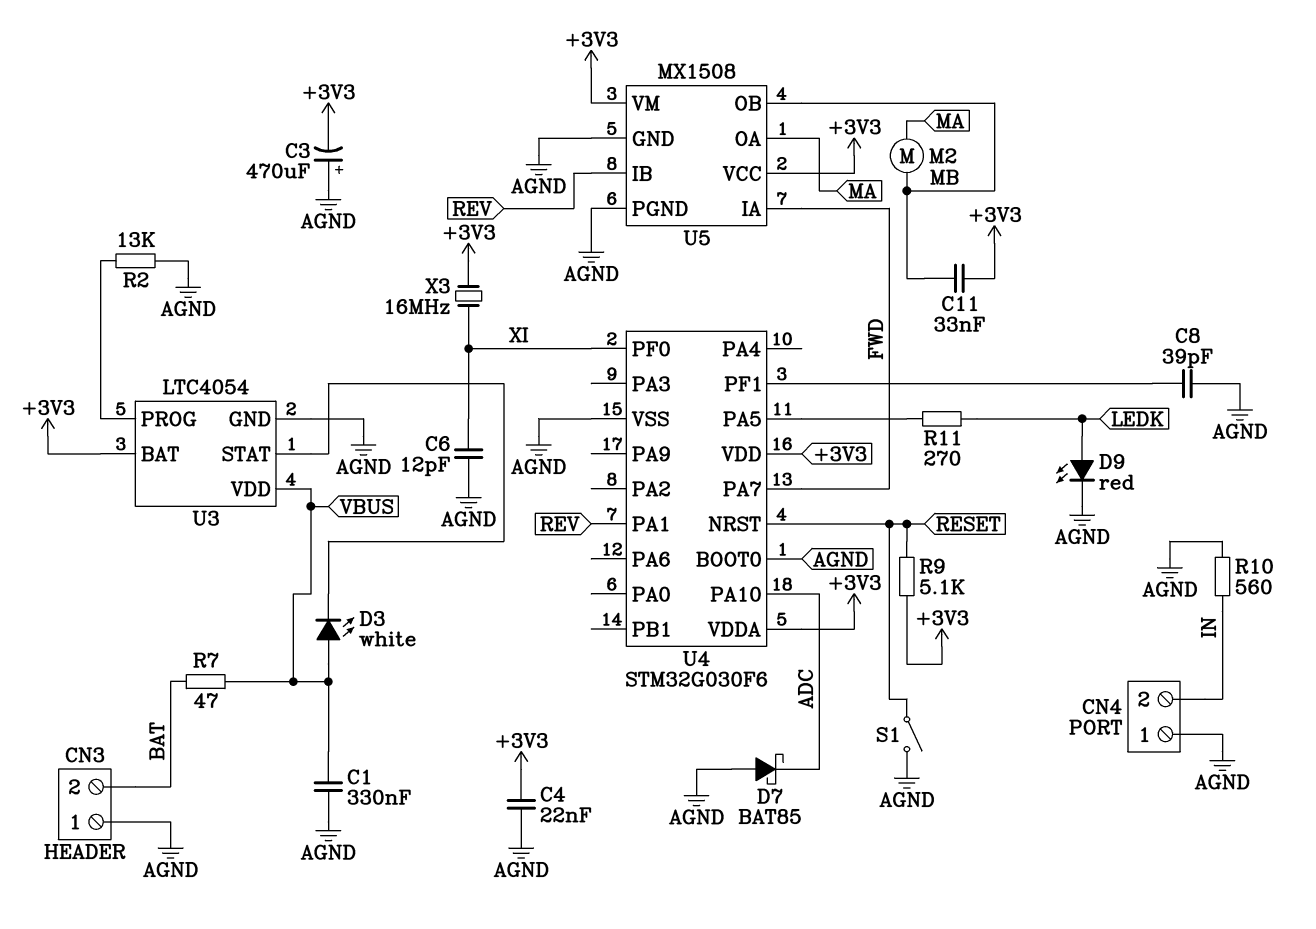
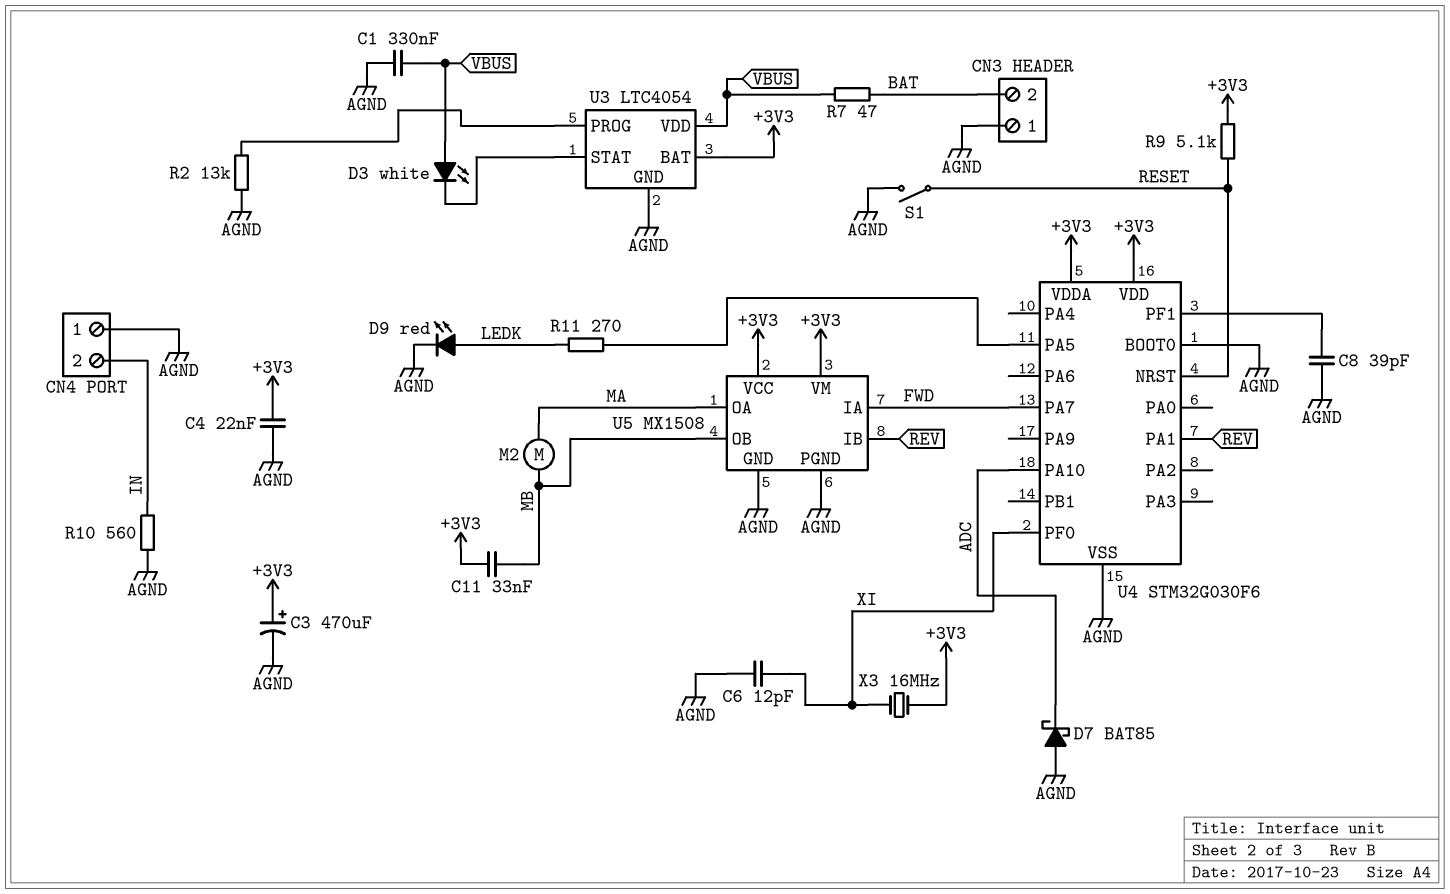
C3: 470uF (plus AGND, minus +3V3) -> 470uF (plus +3V3, minus AGND)

